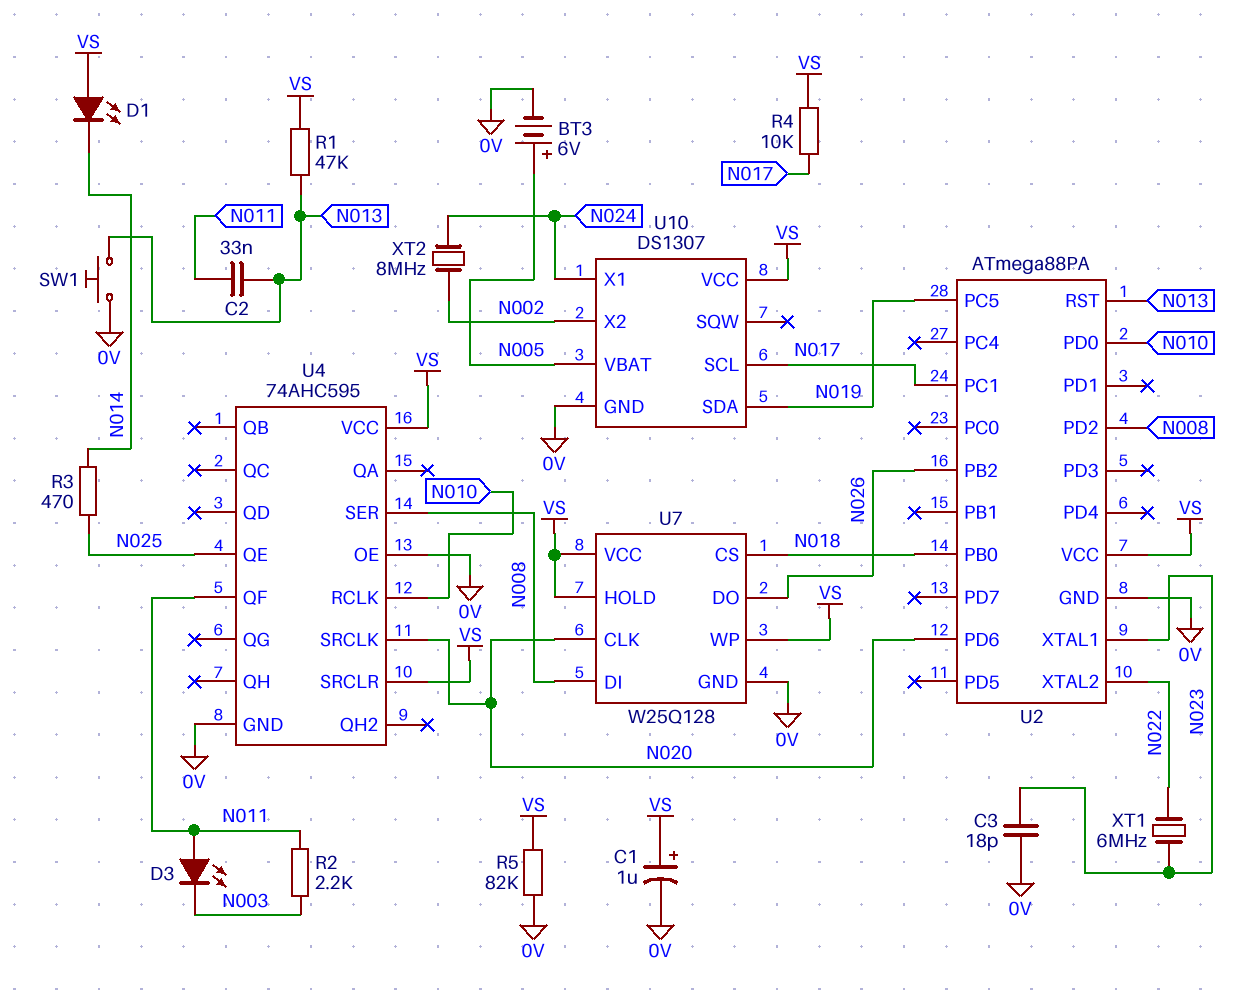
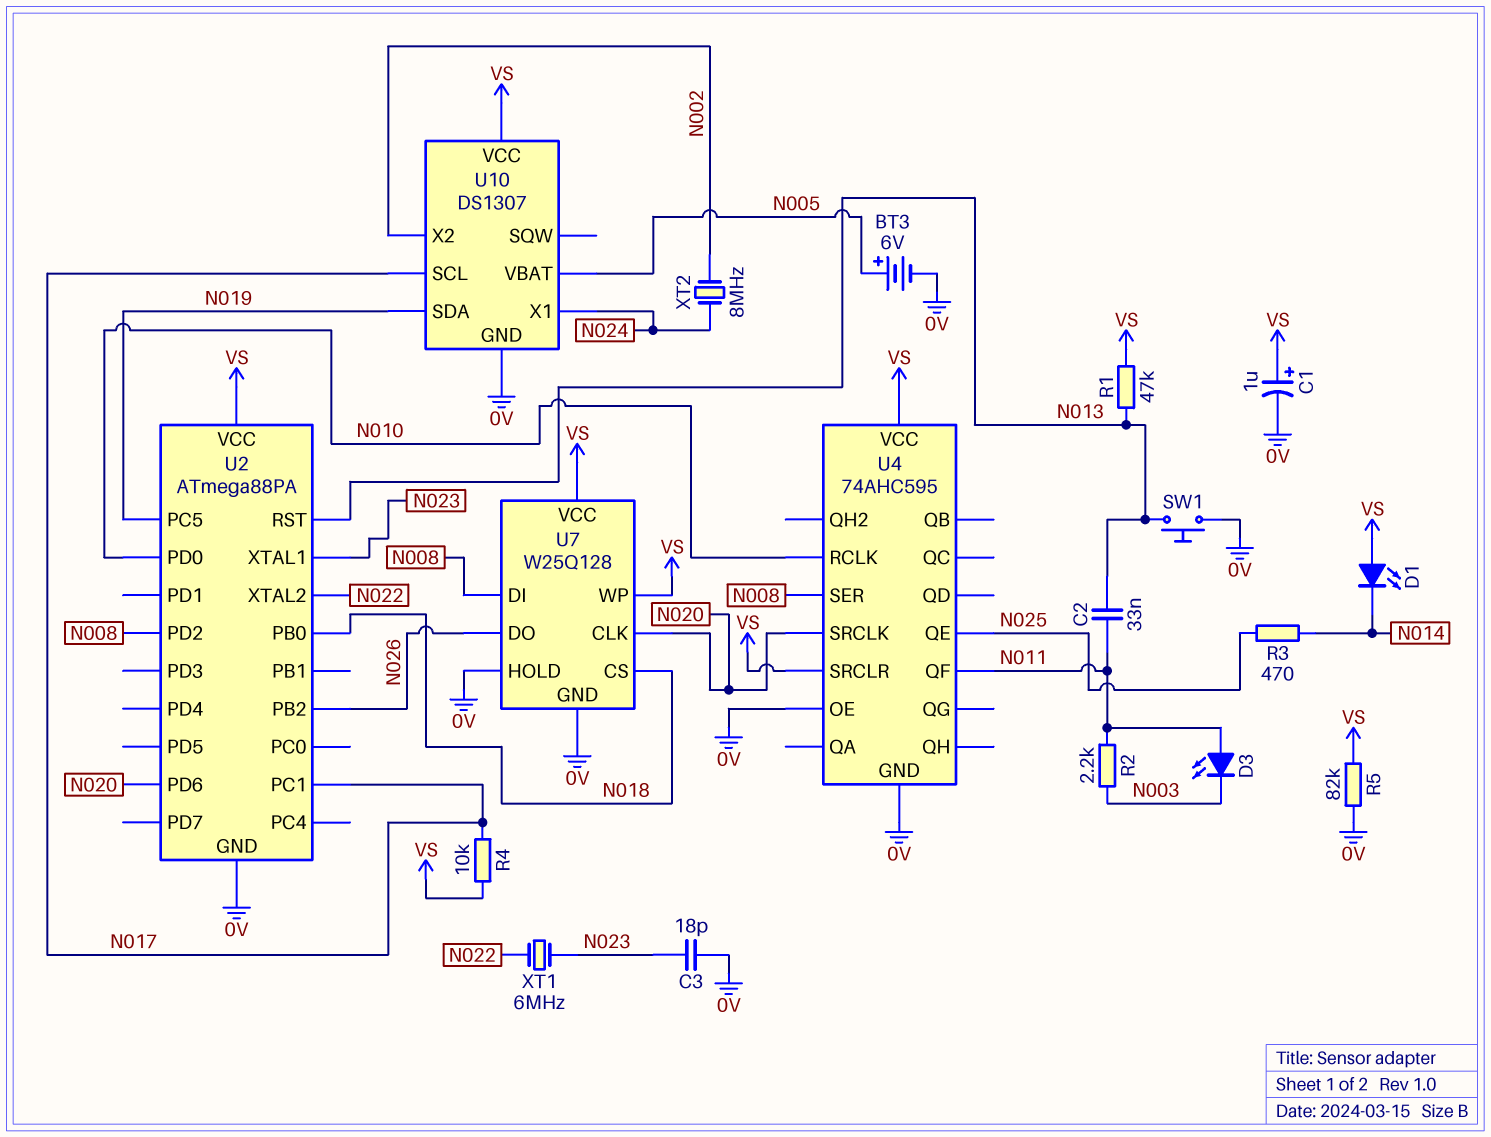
U7 pin HOLD: VS -> 0V

